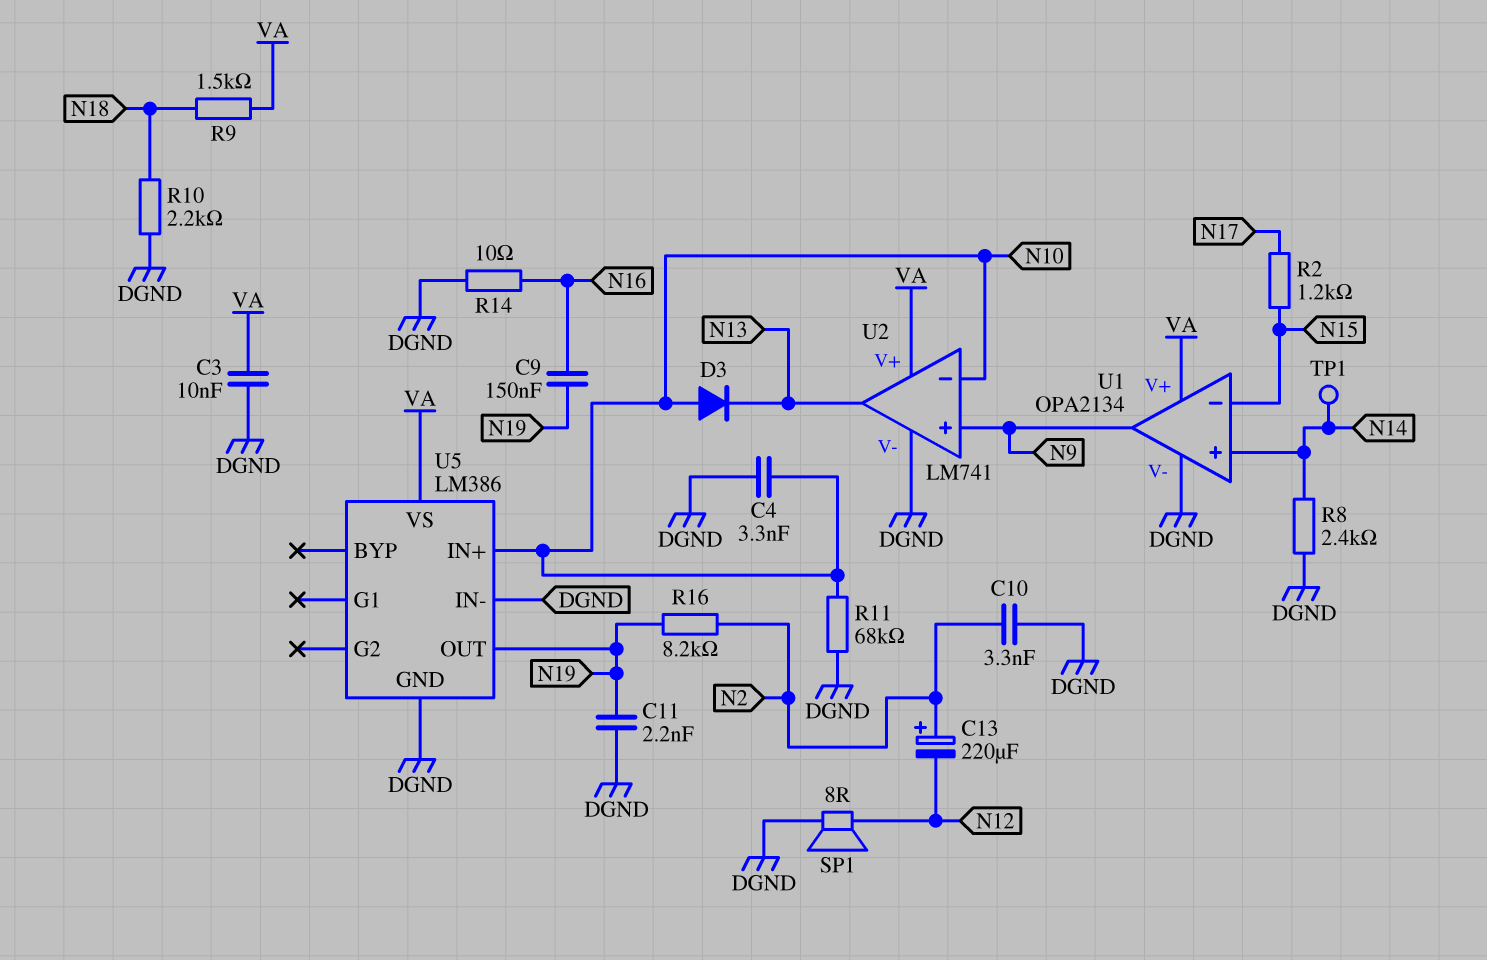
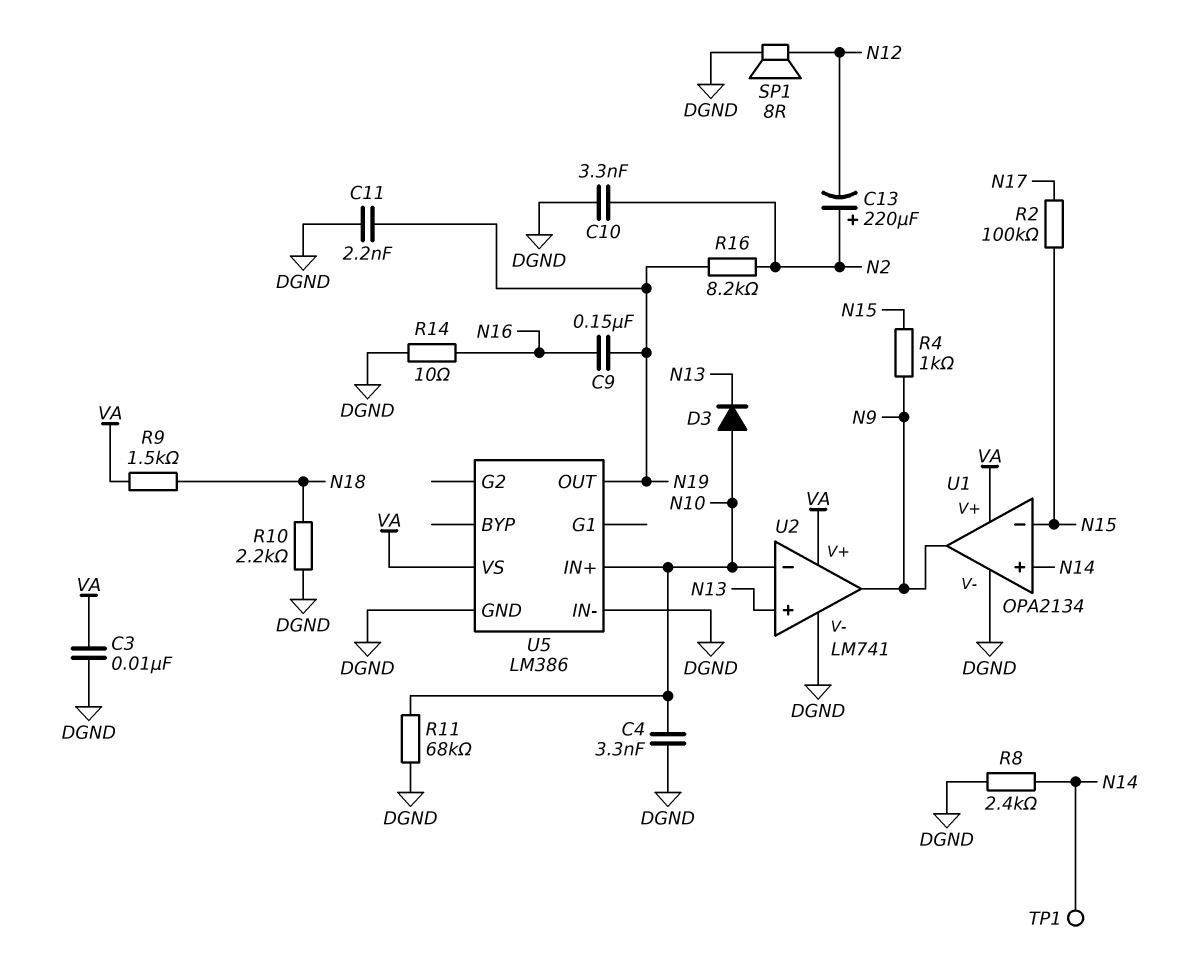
R2: 1.2k (N15, N17) -> 100k (N15, N17)
R4: none -> 1k (N9, N15)
U2 pin in+: N9 -> N13
U2 pin out: N13 -> N9

